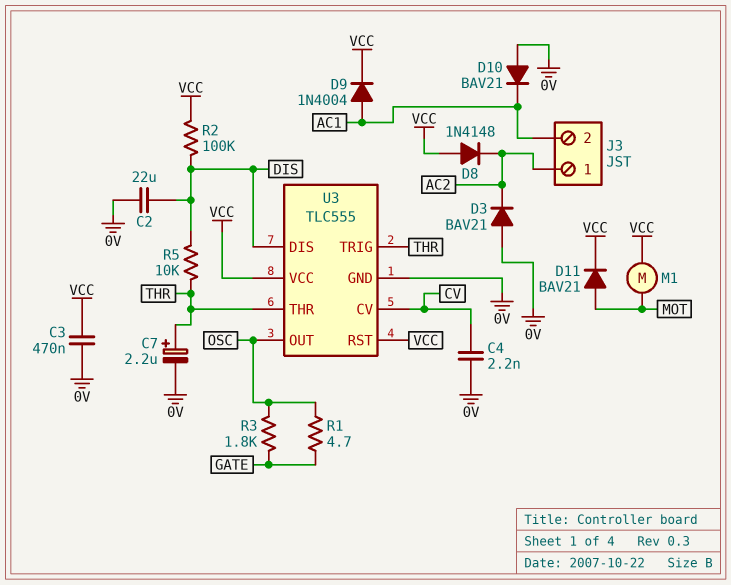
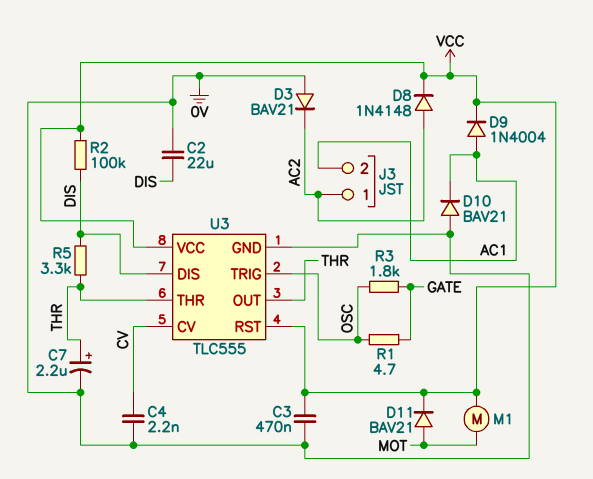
D8: diode 1N4148 (A VCC, K AC2) -> diode 1N4148 (A AC2, K VCC)
R5: 10k (DIS, THR) -> 3.3k (DIS, THR)
U3 pin OUT: OSC -> THR
U3 pin TRIG: THR -> OSC

